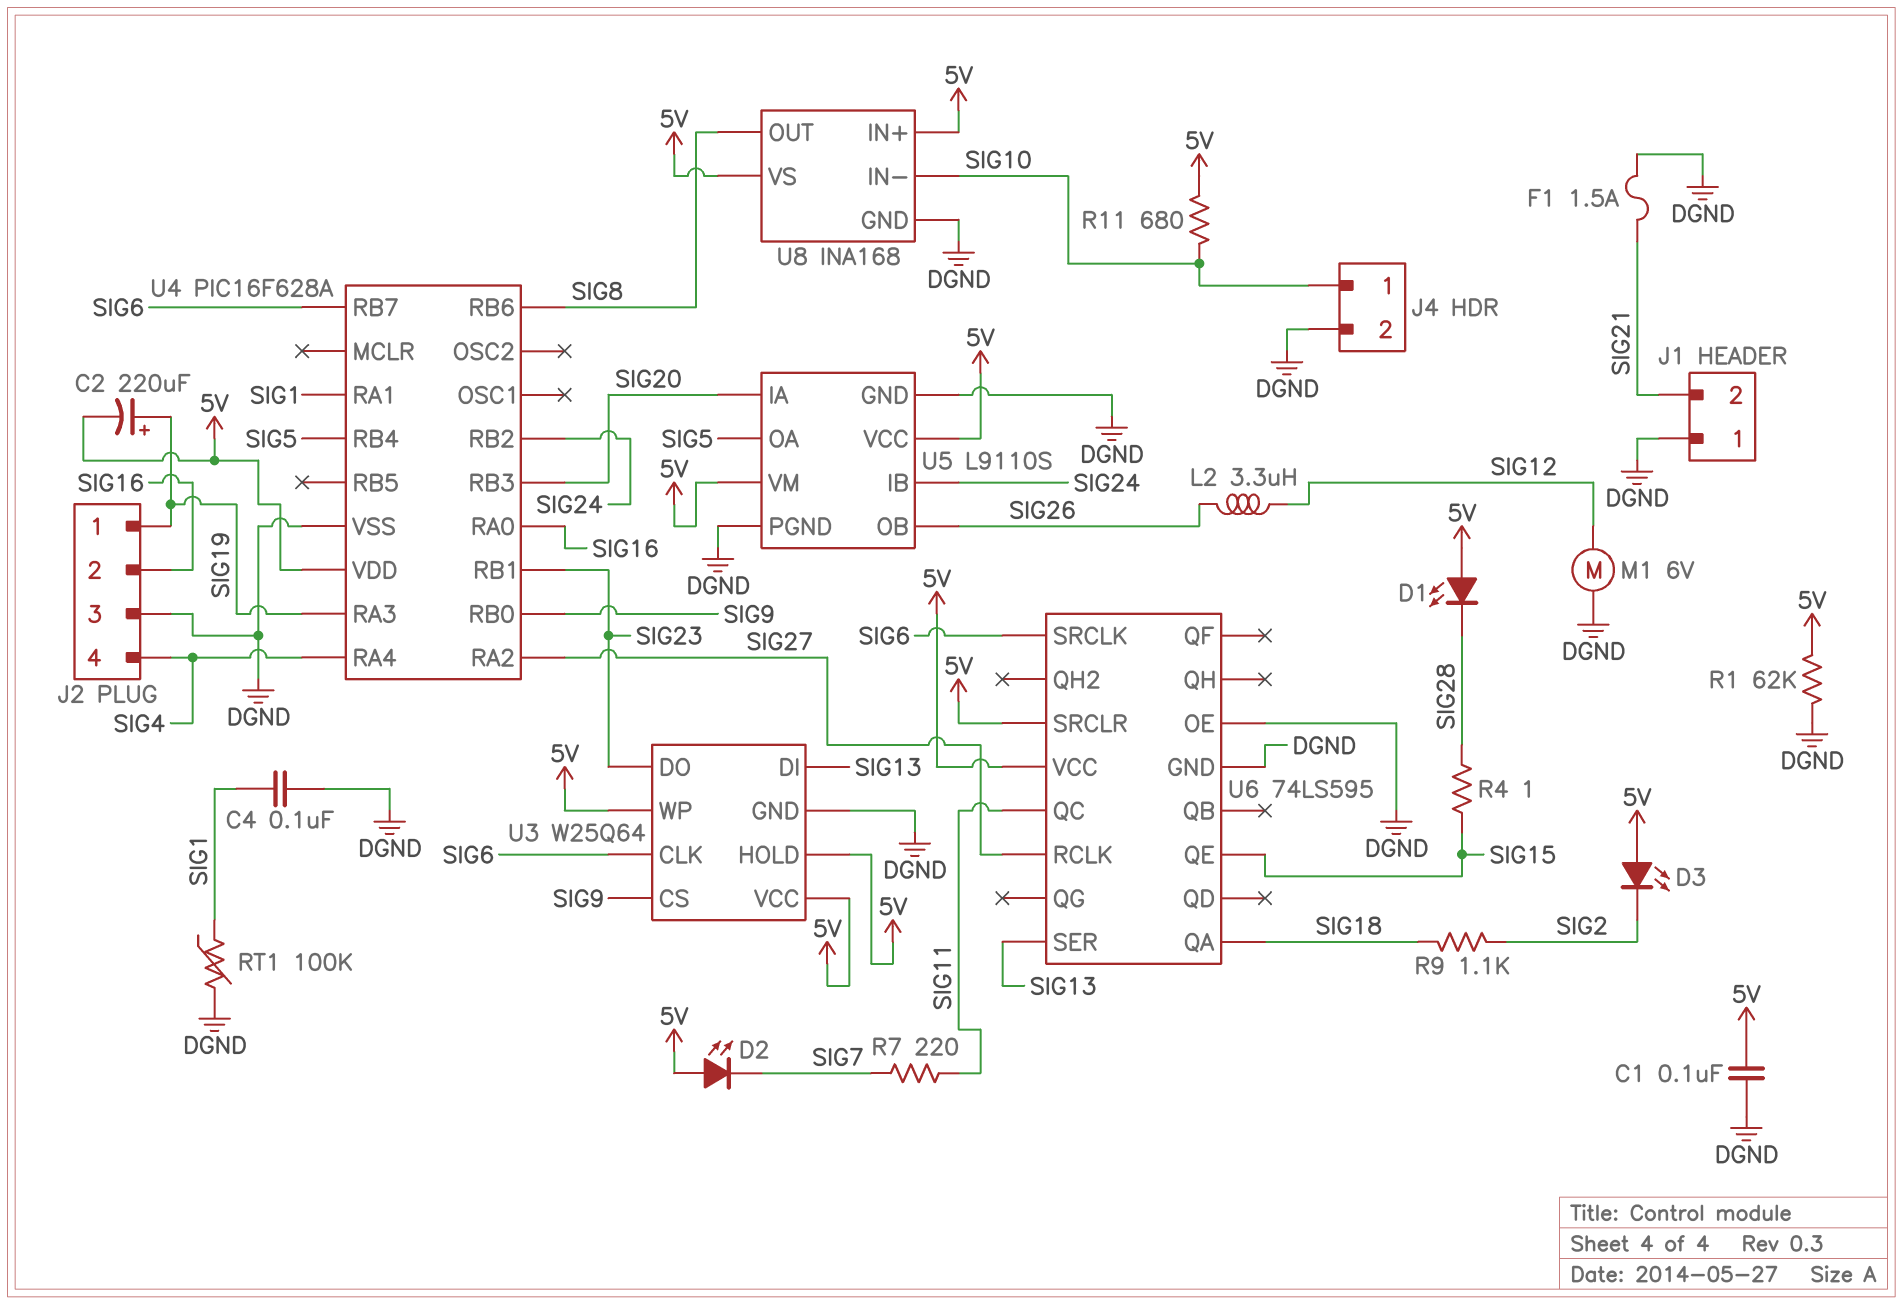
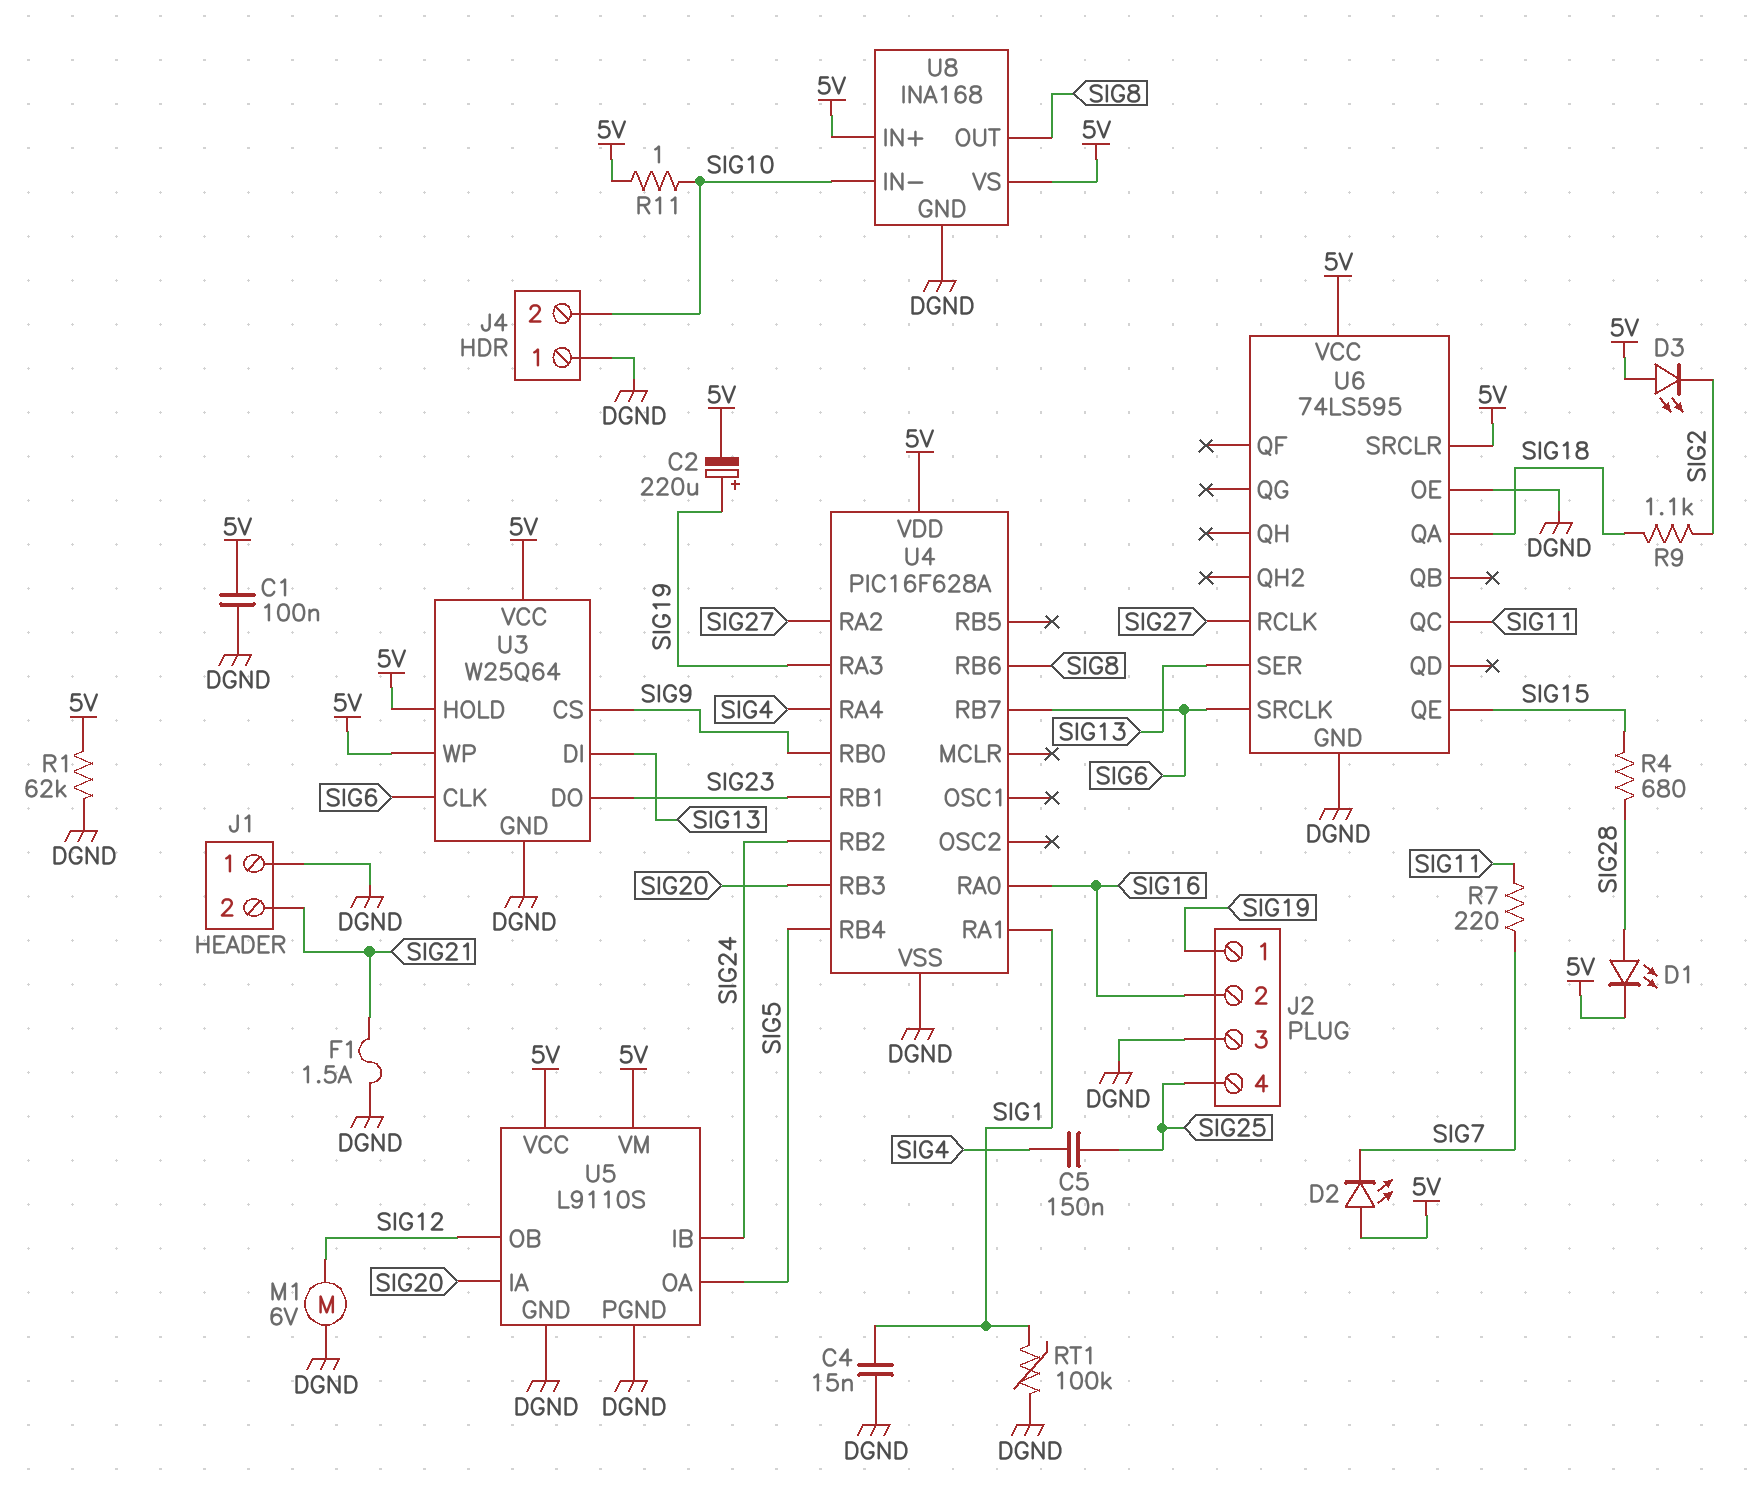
C4: 100nF (DGND, SIG1) -> 15nF (DGND, SIG1)
C5: none -> 150nF (SIG4, SIG25)
D1: LED (A 5V, K SIG28) -> LED (A SIG28, K 5V)
J2 pin 4: SIG4 -> SIG25
J4 pin 1: SIG10 -> DGND
J4 pin 2: DGND -> SIG10
L2: 3.3uH (SIG12, SIG26) -> none
R4: 1 (SIG15, SIG28) -> 680 (SIG15, SIG28)
R11: 680 (5V, SIG10) -> 1 (5V, SIG10)
U5 pin OB: SIG26 -> SIG12

